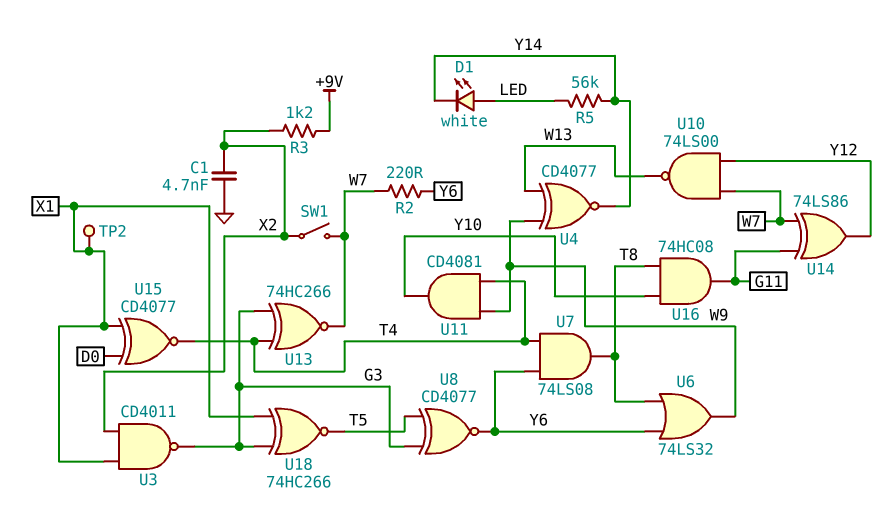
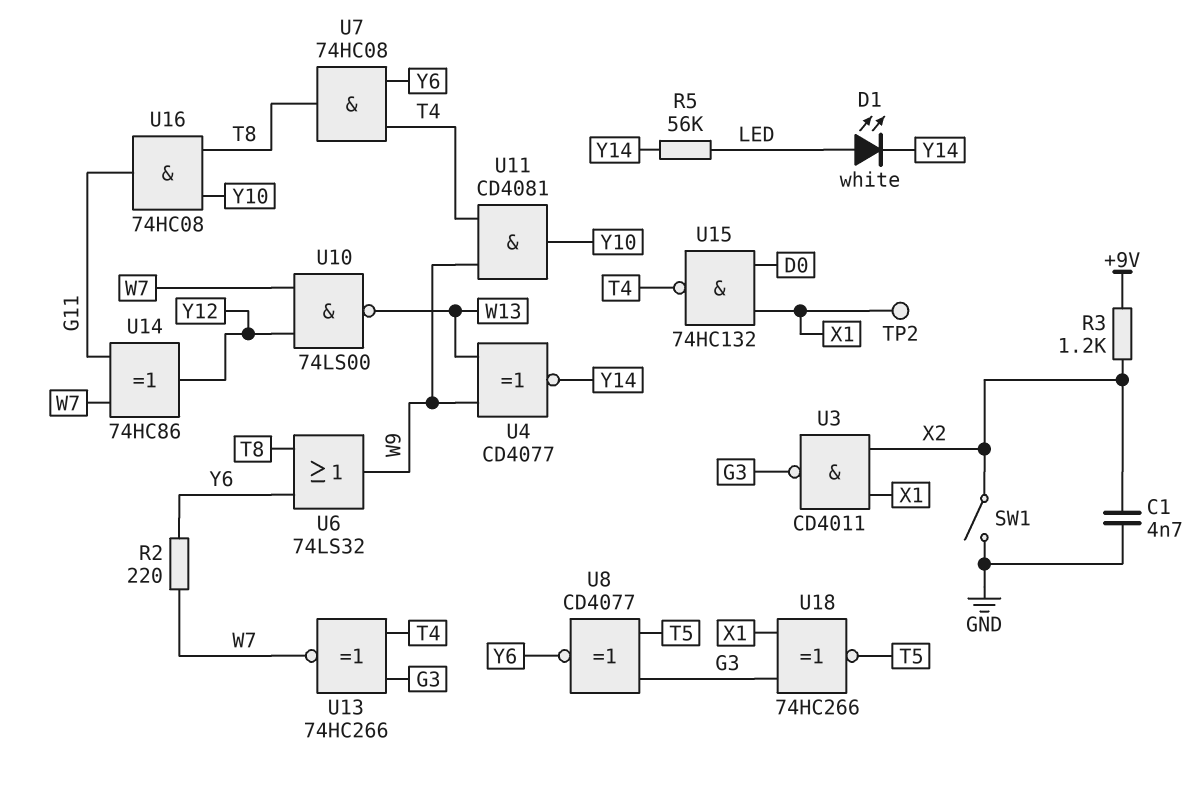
SW1: switch (W7, X2) -> switch (GND, X2)
U7: AND 74LS08 (in T4, in Y6, out T8) -> AND 74HC08 (in T4, in Y6, out T8)
U14: XOR 74LS86 (in G11, in W7, out Y12) -> XOR 74HC86 (in G11, in W7, out Y12)
U15: XNOR CD4077 (in D0, in X1, out T4) -> NAND 74HC132 (in D0, in X1, out T4)

